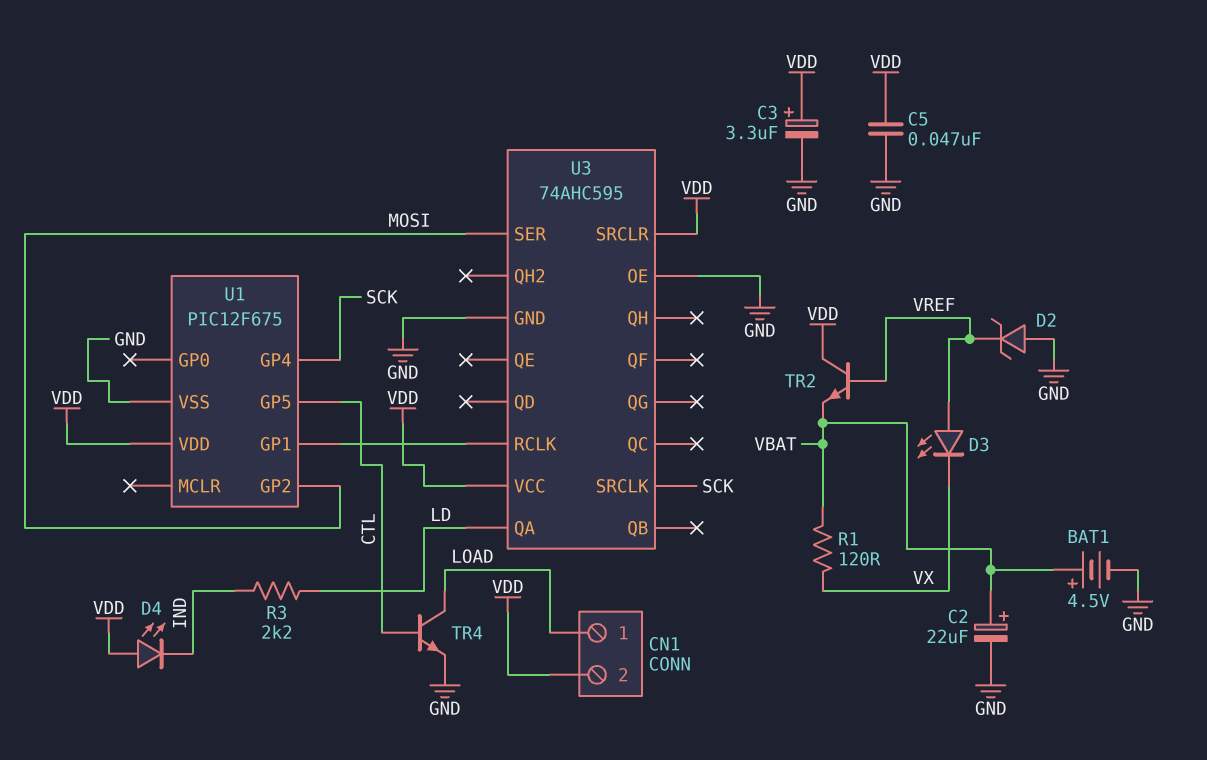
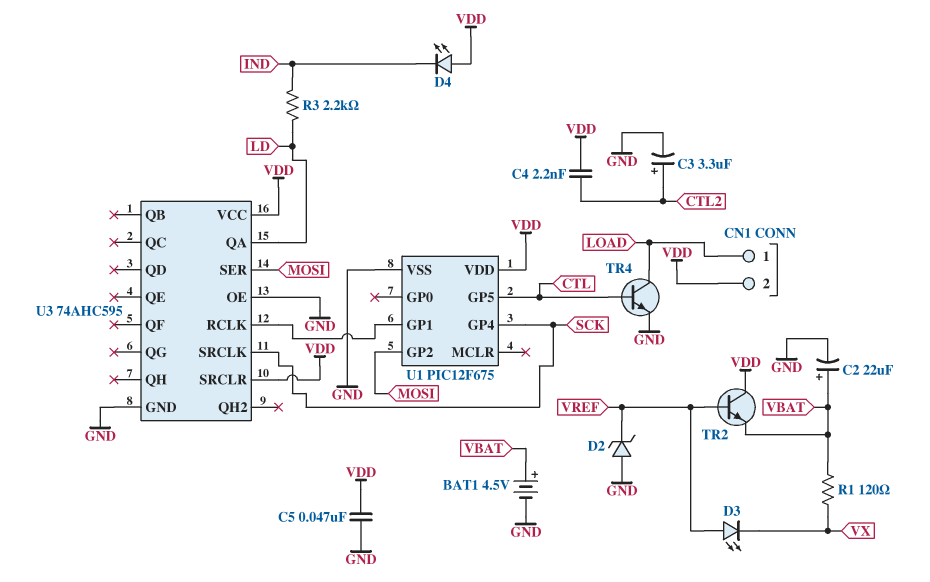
C3: 3.3uF (plus VDD, minus GND) -> 3.3uF (plus CTL2, minus GND)
C4: none -> 2.2nF (CTL2, VDD)

